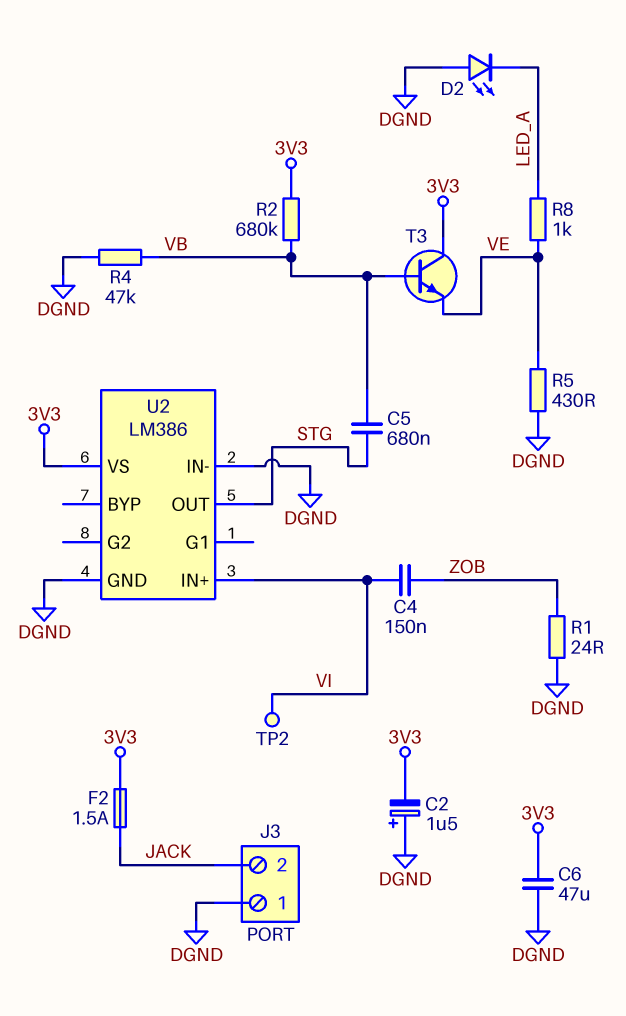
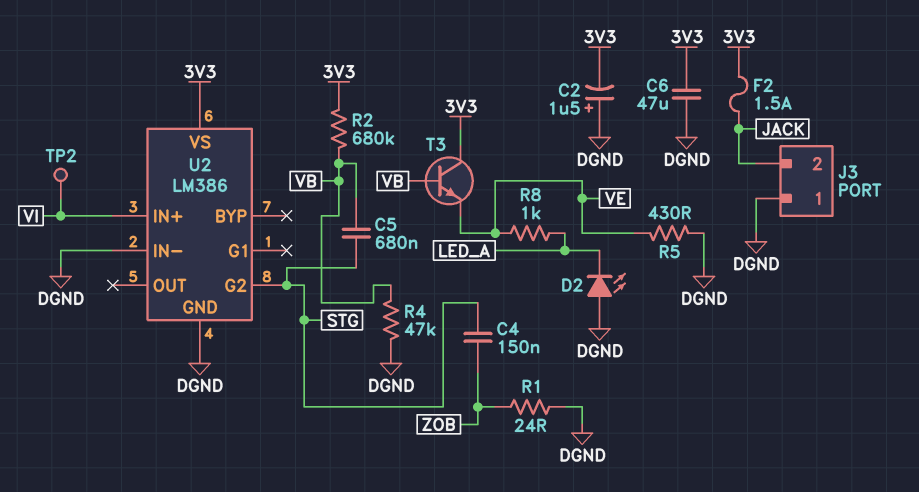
C4: 150nF (VI, ZOB) -> 150nF (STG, ZOB)
U2 pin G2: none -> STG
U2 pin OUT: STG -> none

